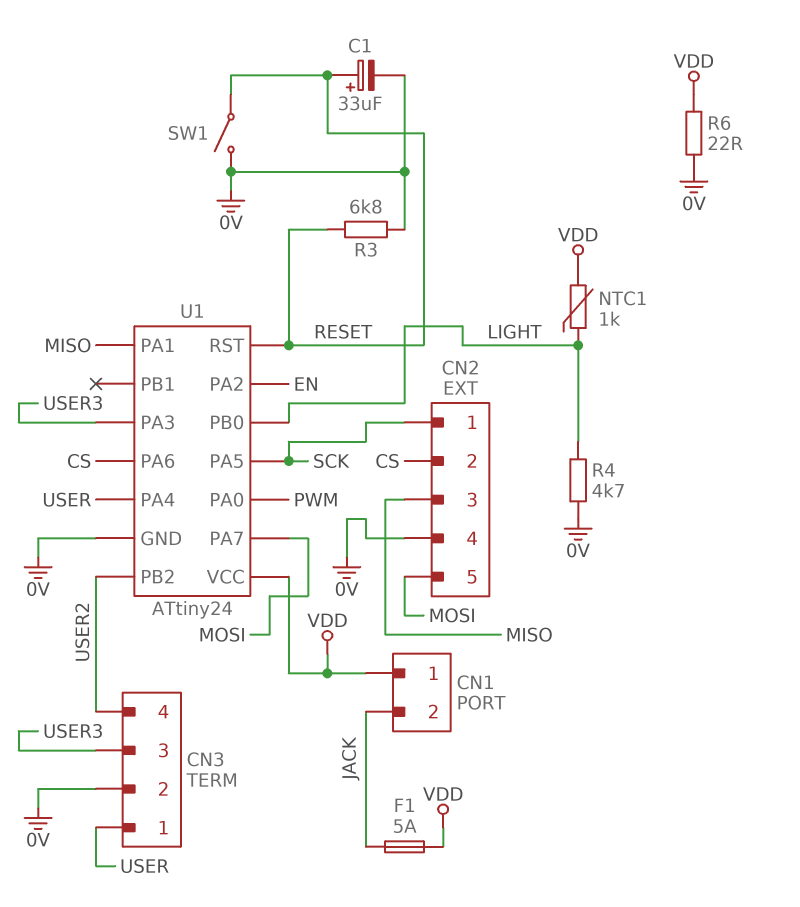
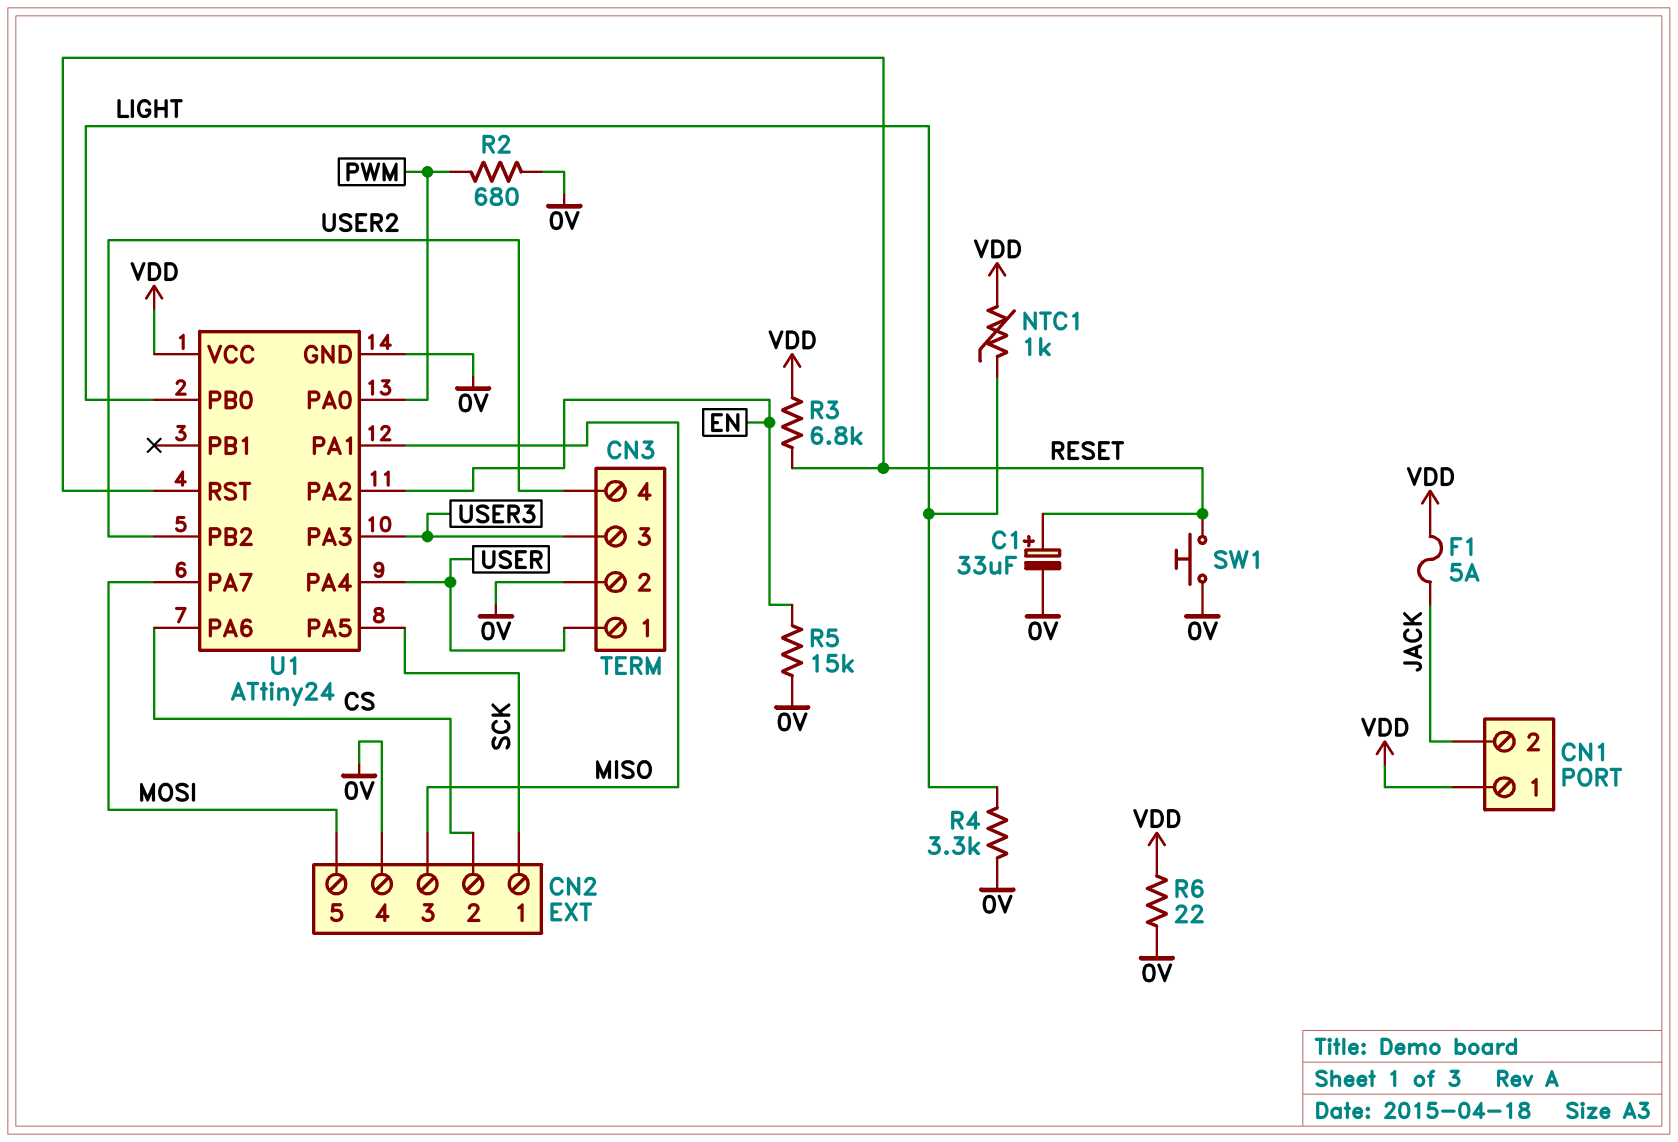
R2: none -> 680 (0V, PWM)
R3: 6.8k (0V, RESET) -> 6.8k (RESET, VDD)
R4: 4.7k (0V, LIGHT) -> 3.3k (0V, LIGHT)
R5: none -> 15k (0V, EN)
SW1: switch (0V, RESET) -> button (0V, RESET)

